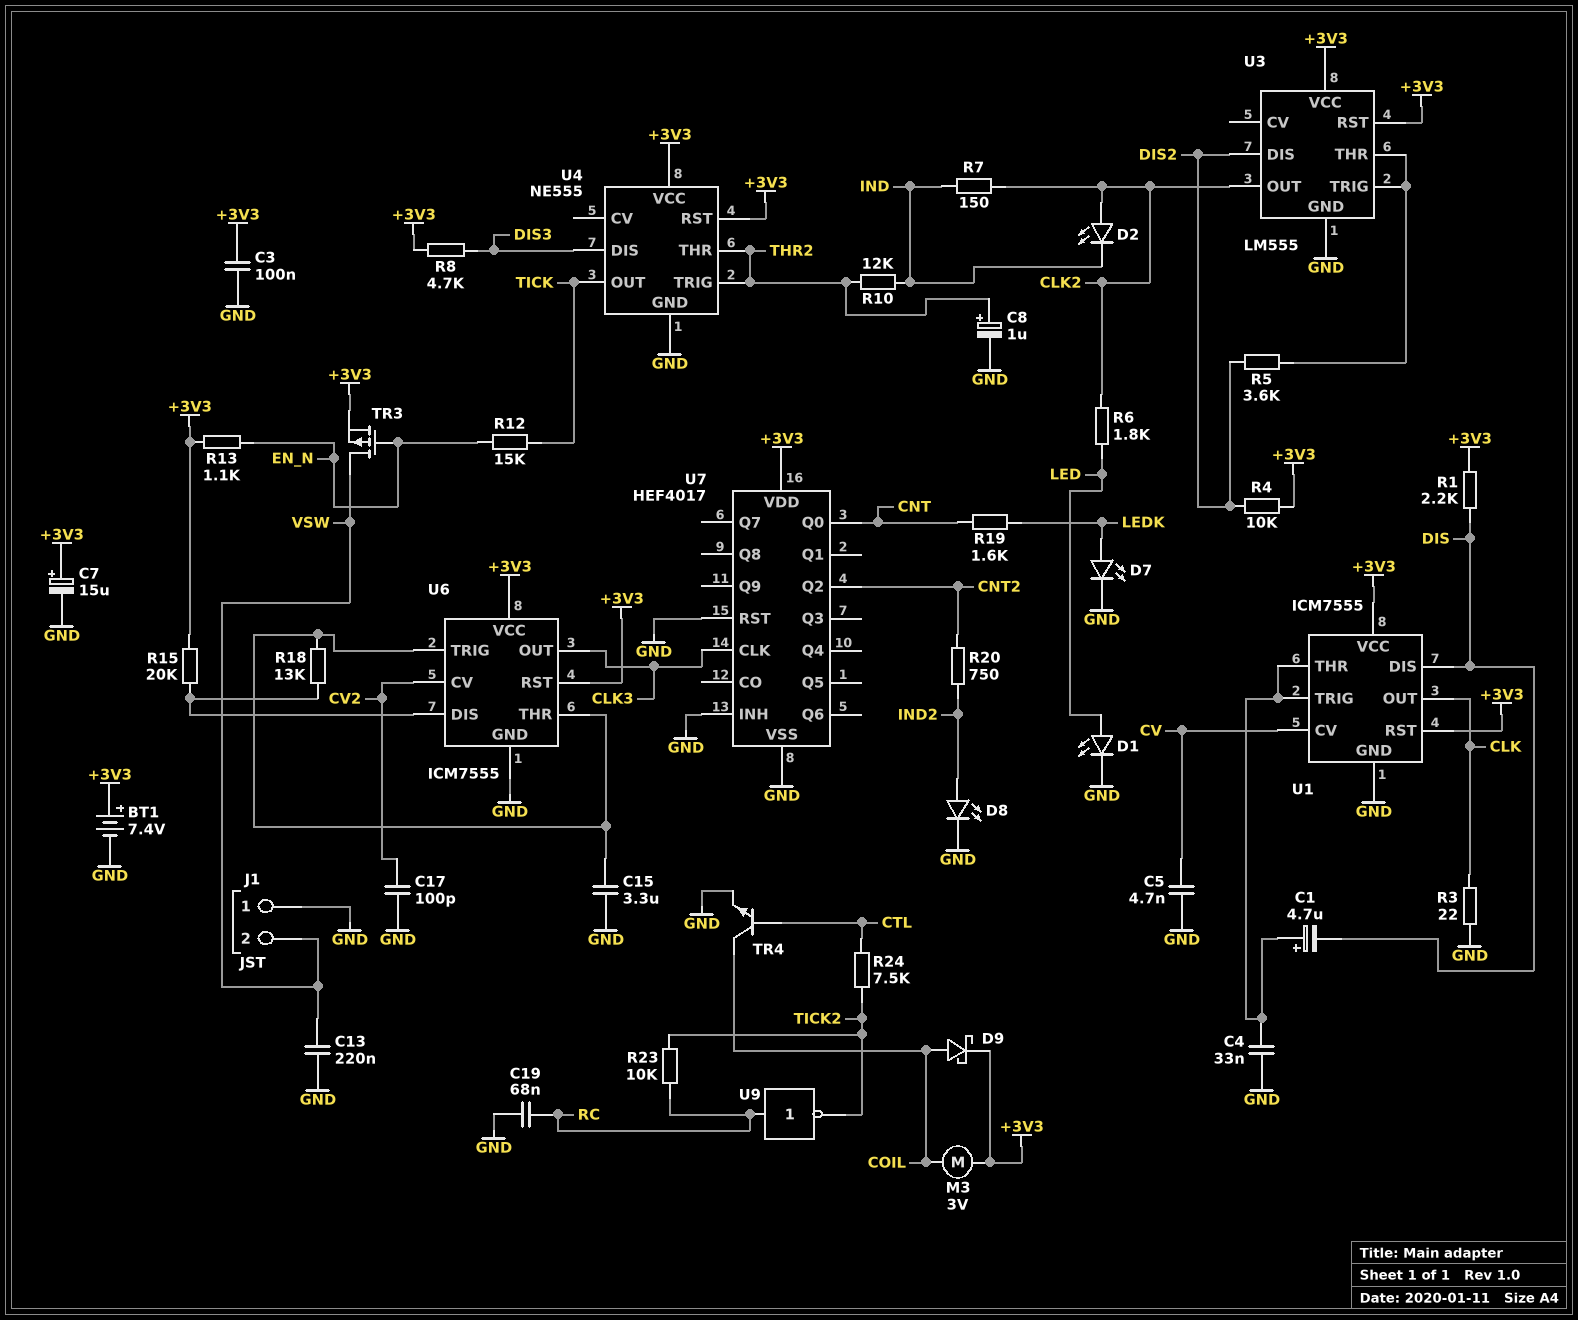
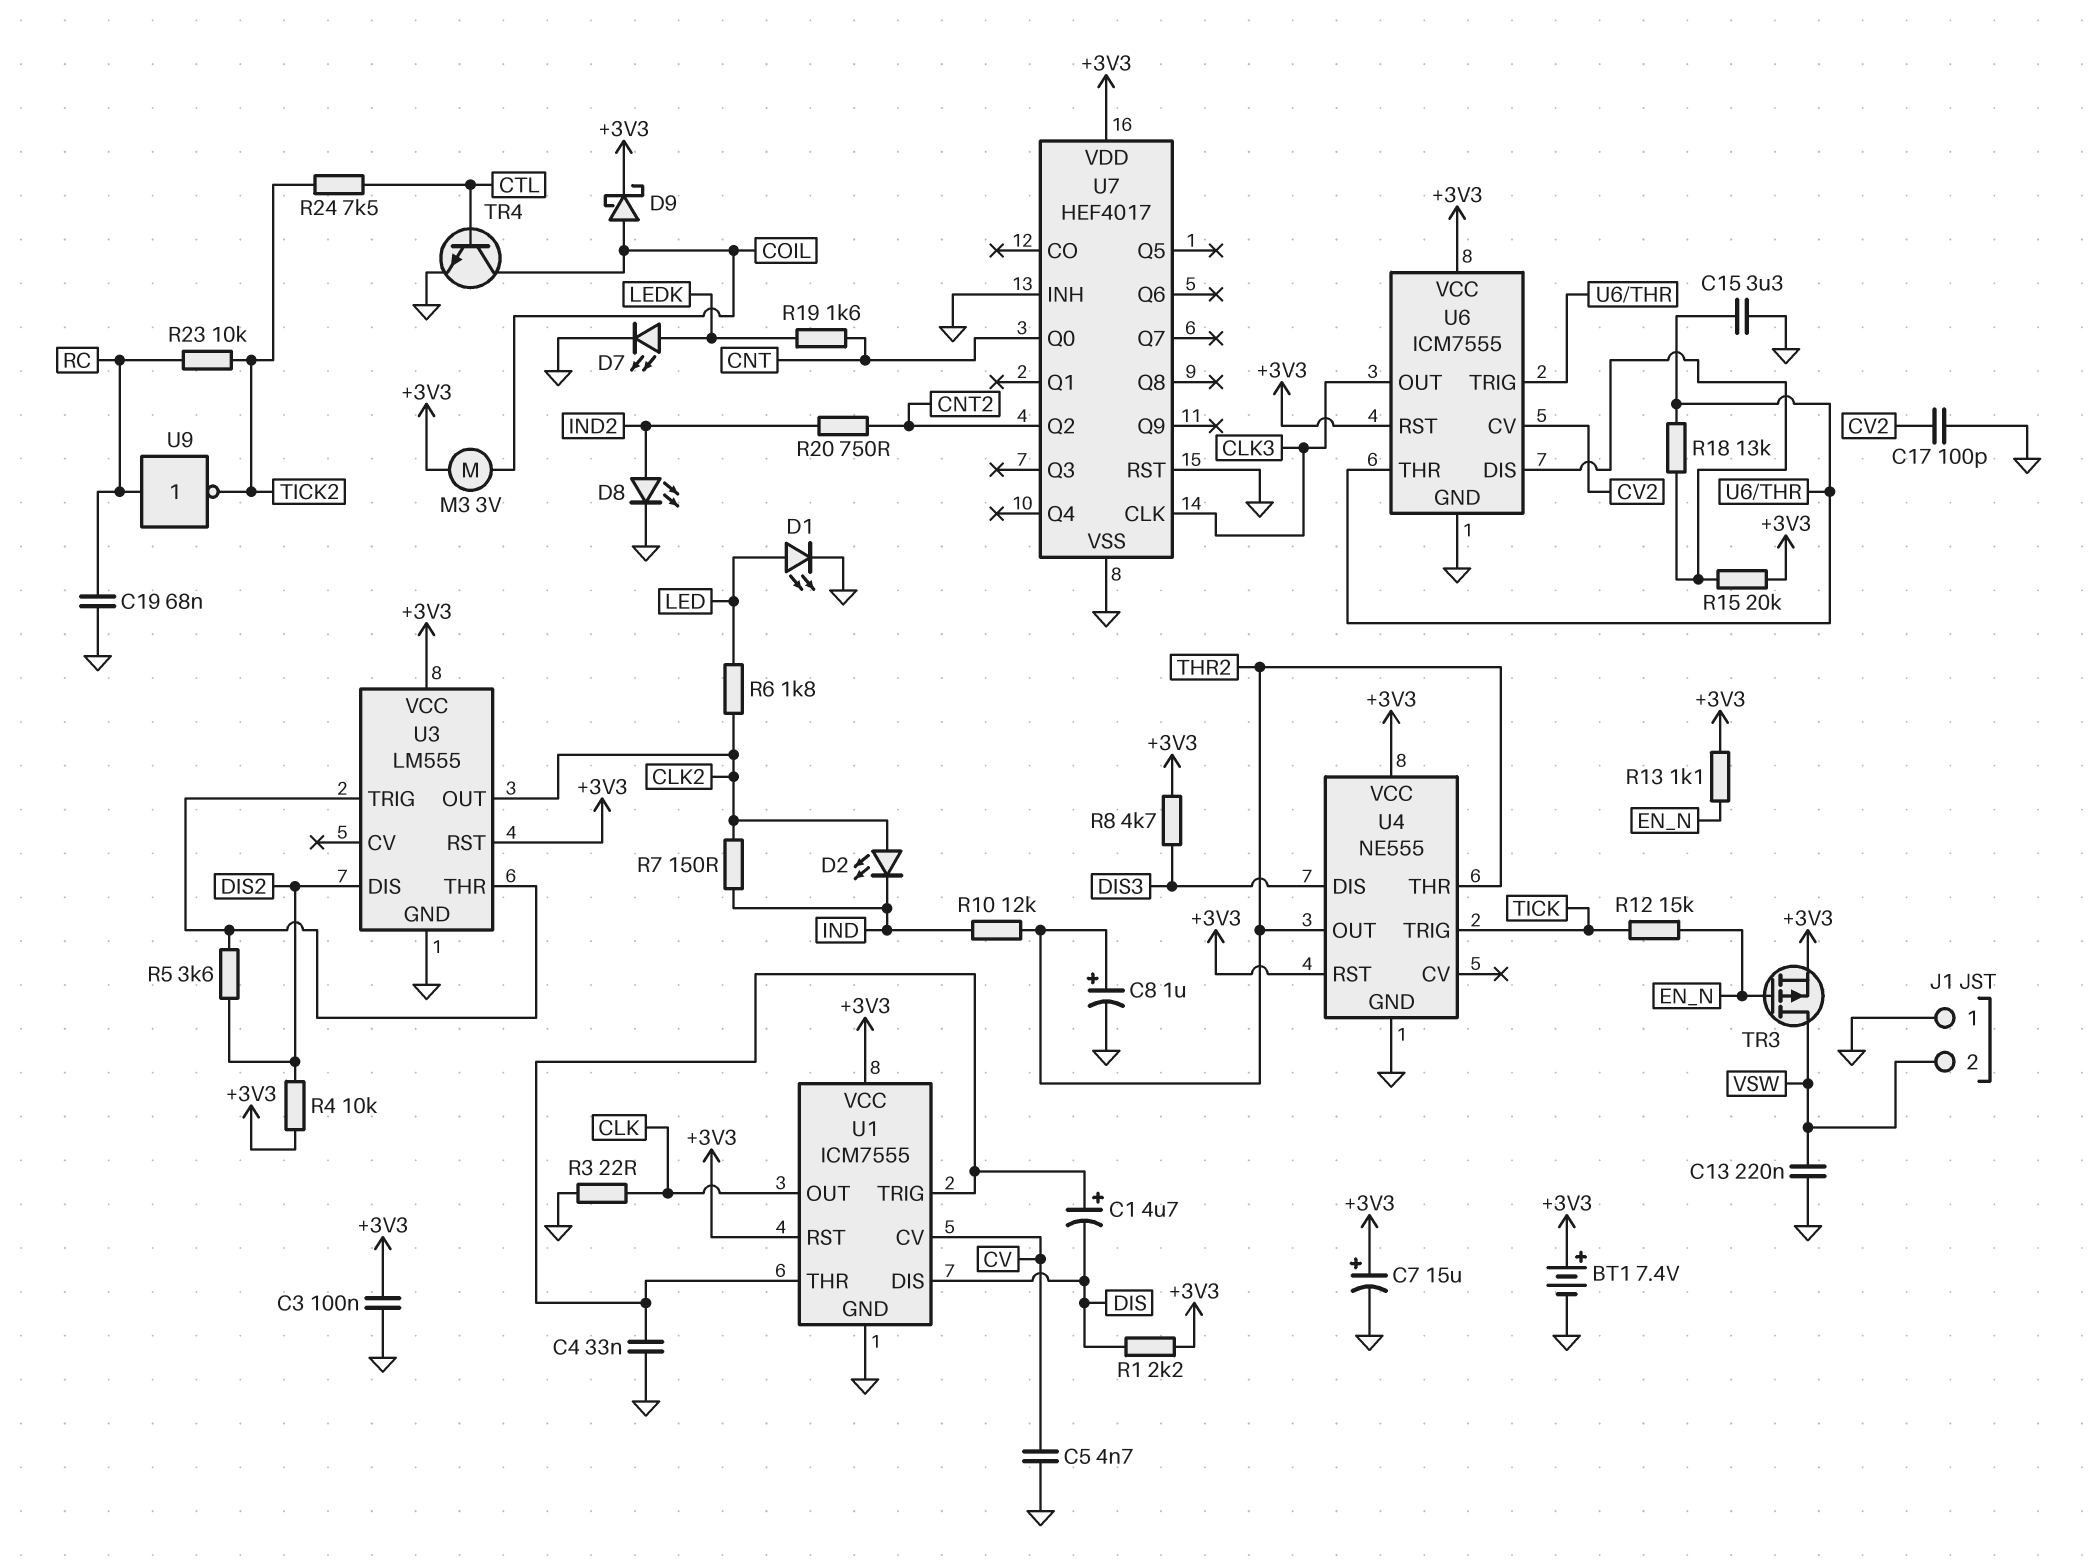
U4 pin OUT: TICK -> THR2
U4 pin TRIG: THR2 -> TICK

